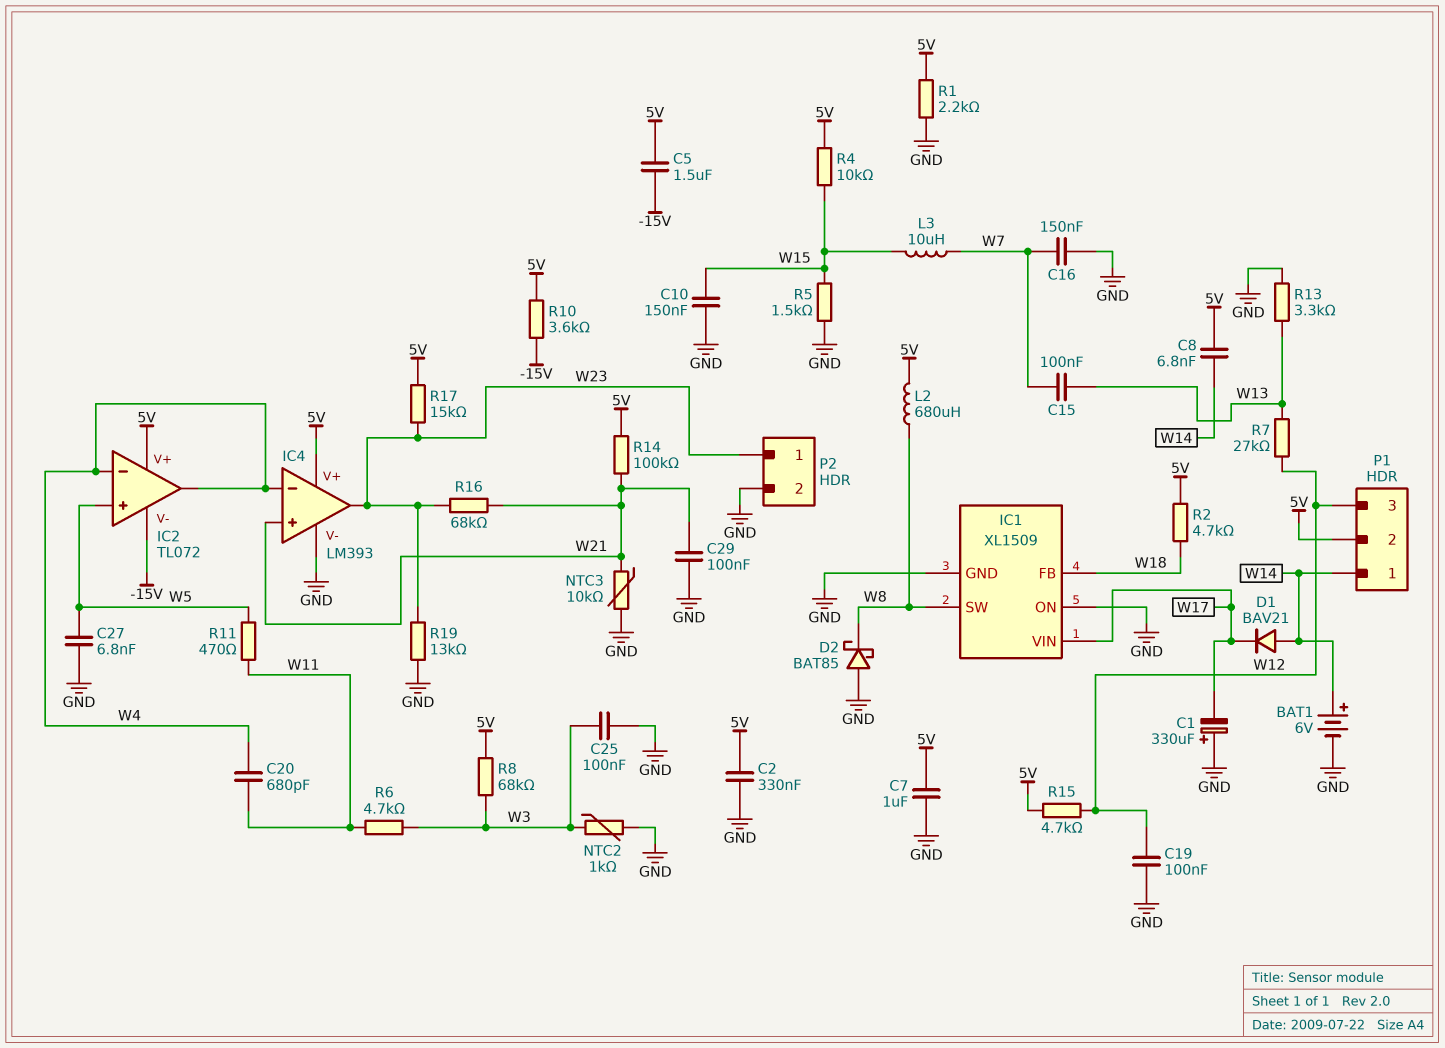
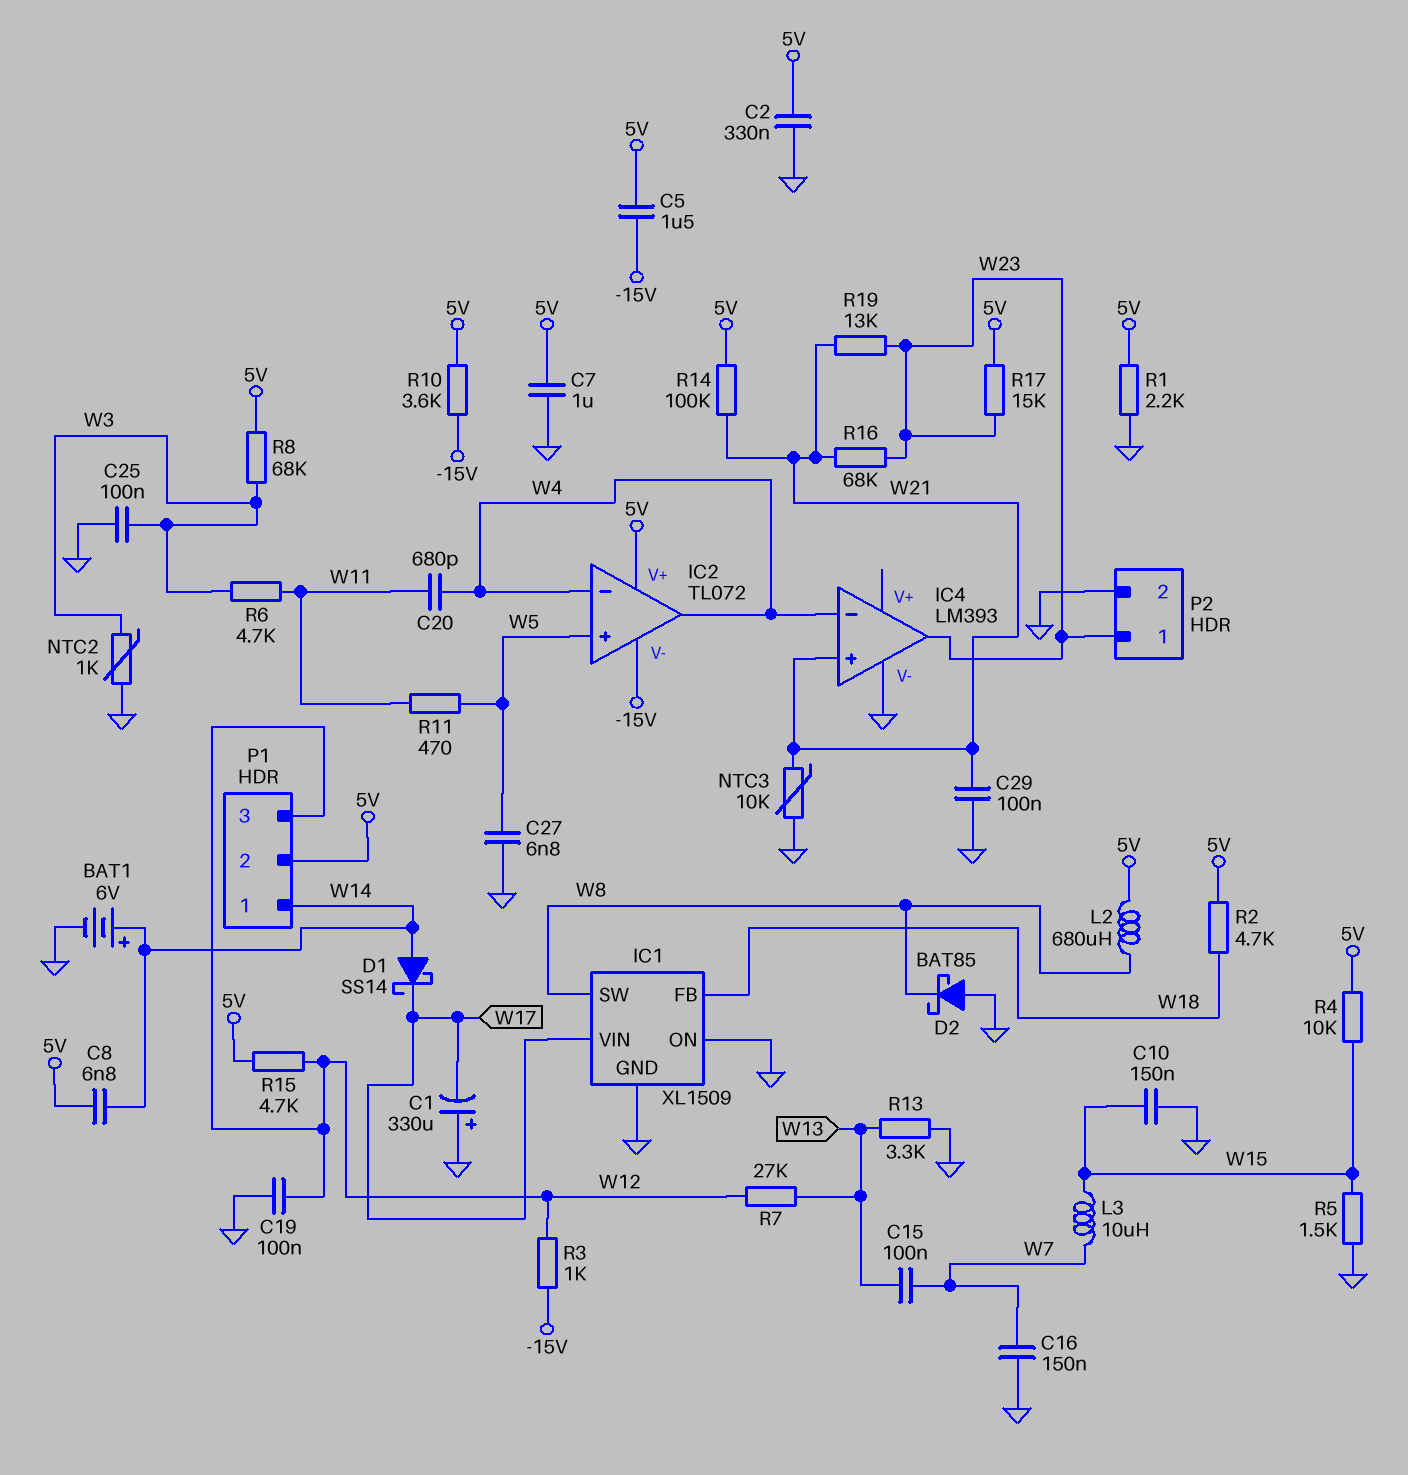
D1: diode BAV21 (A W14, K W17) -> schottky SS14 (A W14, K W17)
IC4 pin V+: 5V -> none
R3: none -> 1k (-15V, W12)
R19: 13k (GND, W23) -> 13k (W21, W23)

